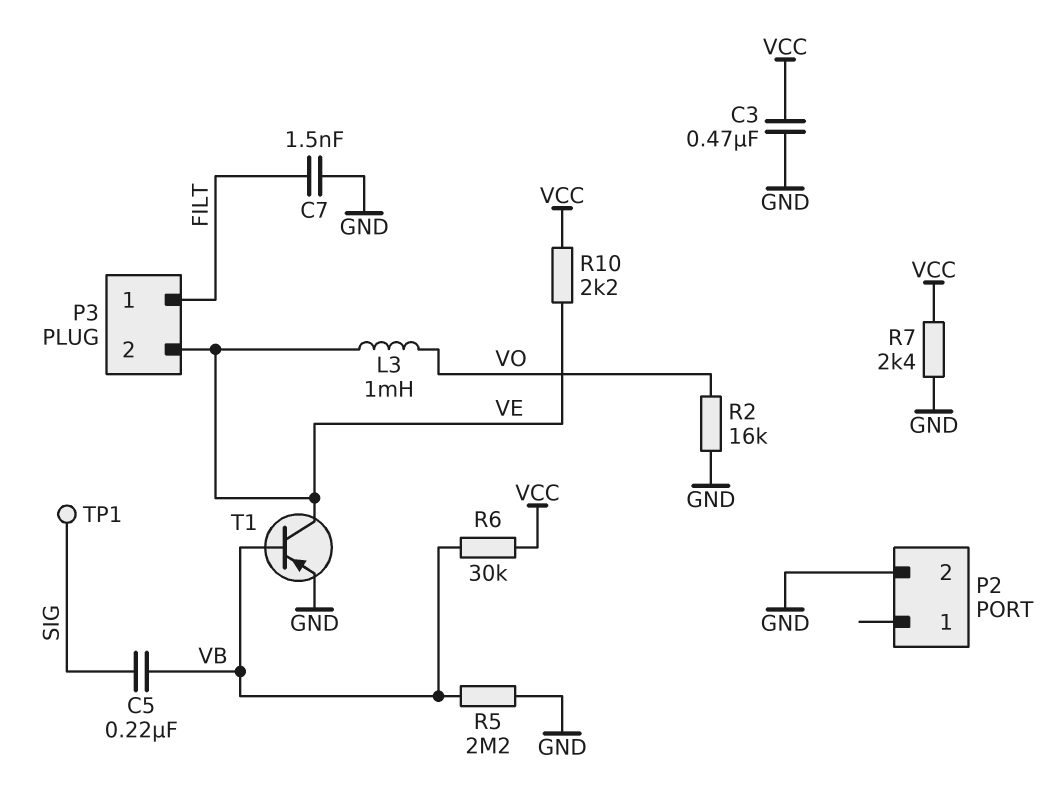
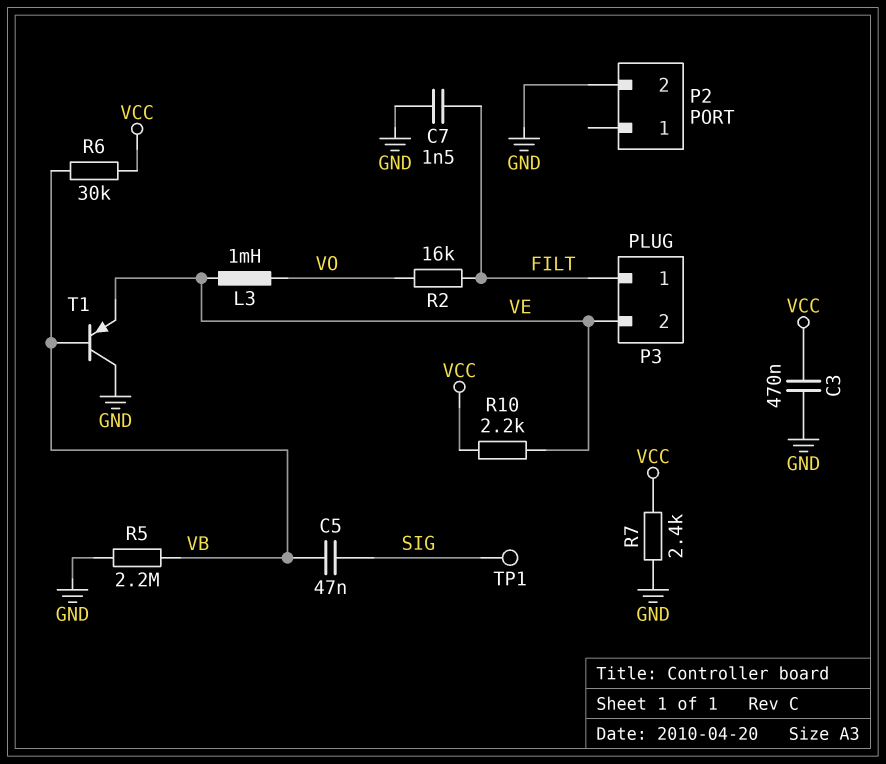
C5: 220nF (SIG, VB) -> 47nF (SIG, VB)
R2: 16k (GND, VO) -> 16k (FILT, VO)
T1: PNP (B VB, C VE, E GND) -> PNP (B VB, C GND, E VE)

